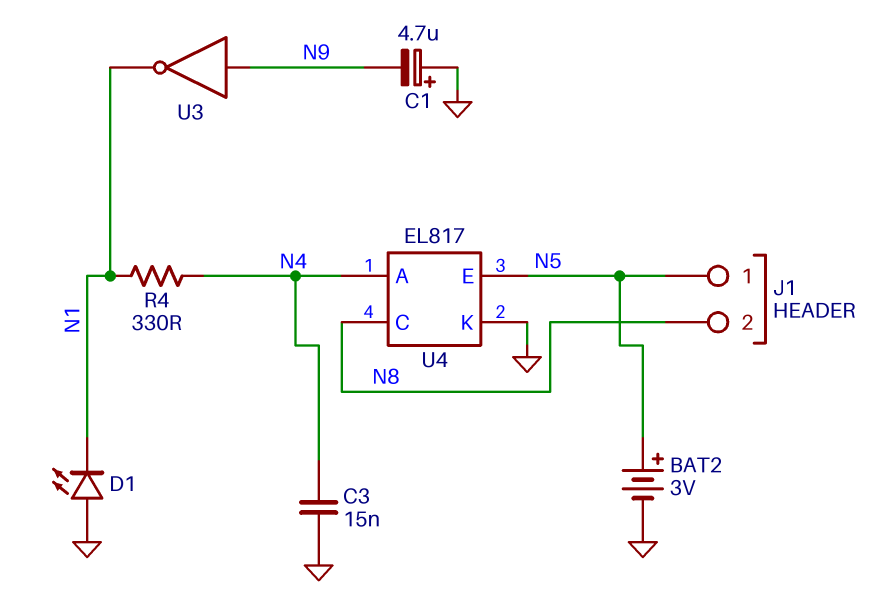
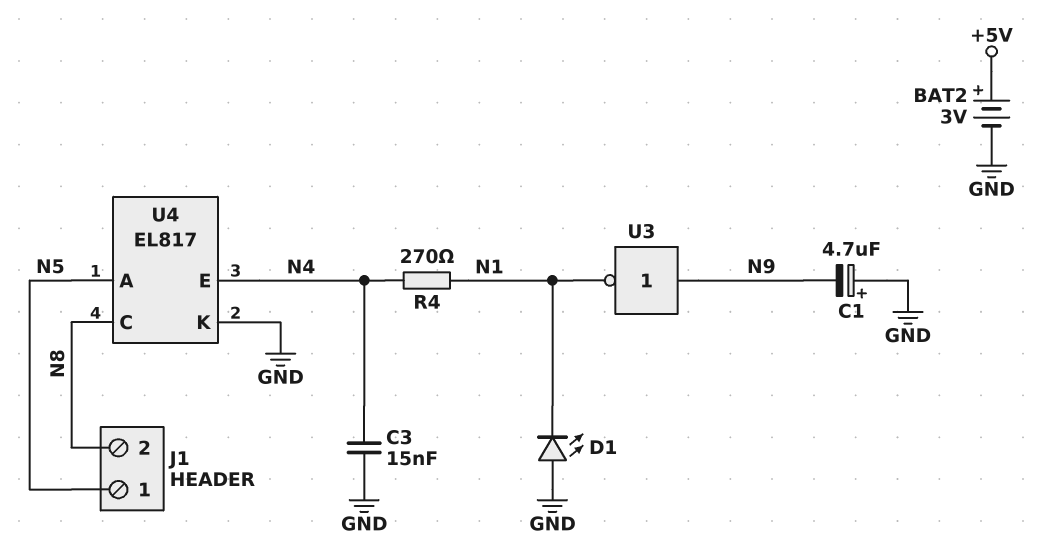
BAT2: 3V (plus N5, minus GND) -> 3V (plus +5V, minus GND)
R4: 330 (N1, N4) -> 270 (N1, N4)
U4 pin A: N4 -> N5
U4 pin E: N5 -> N4

